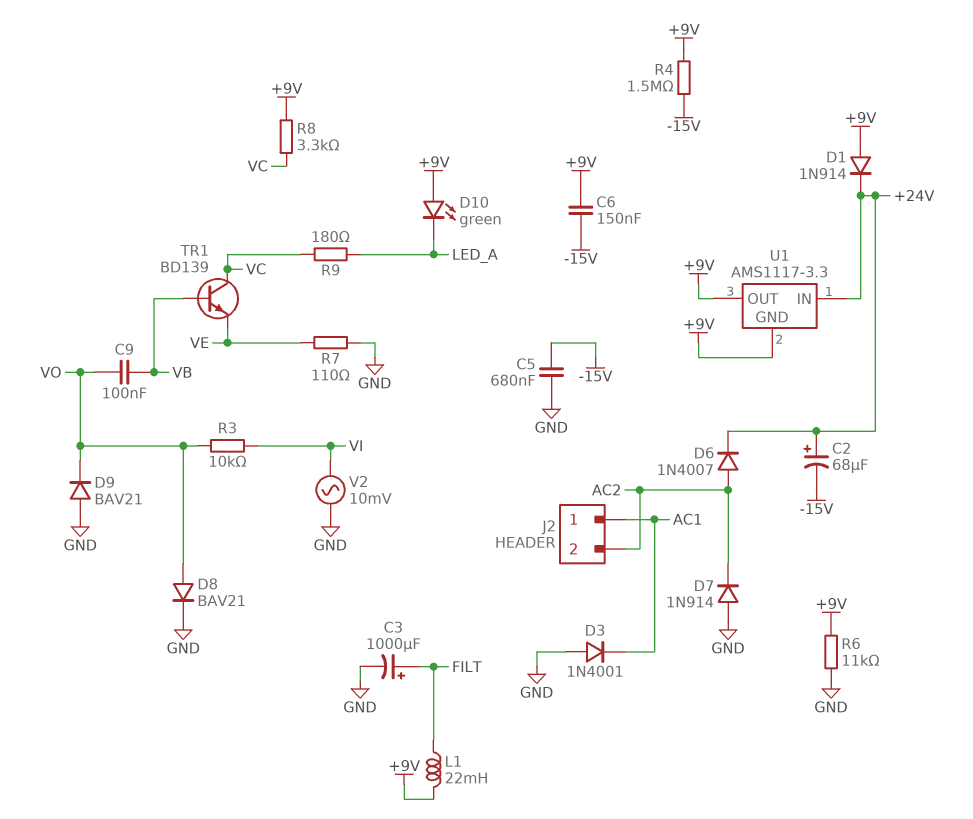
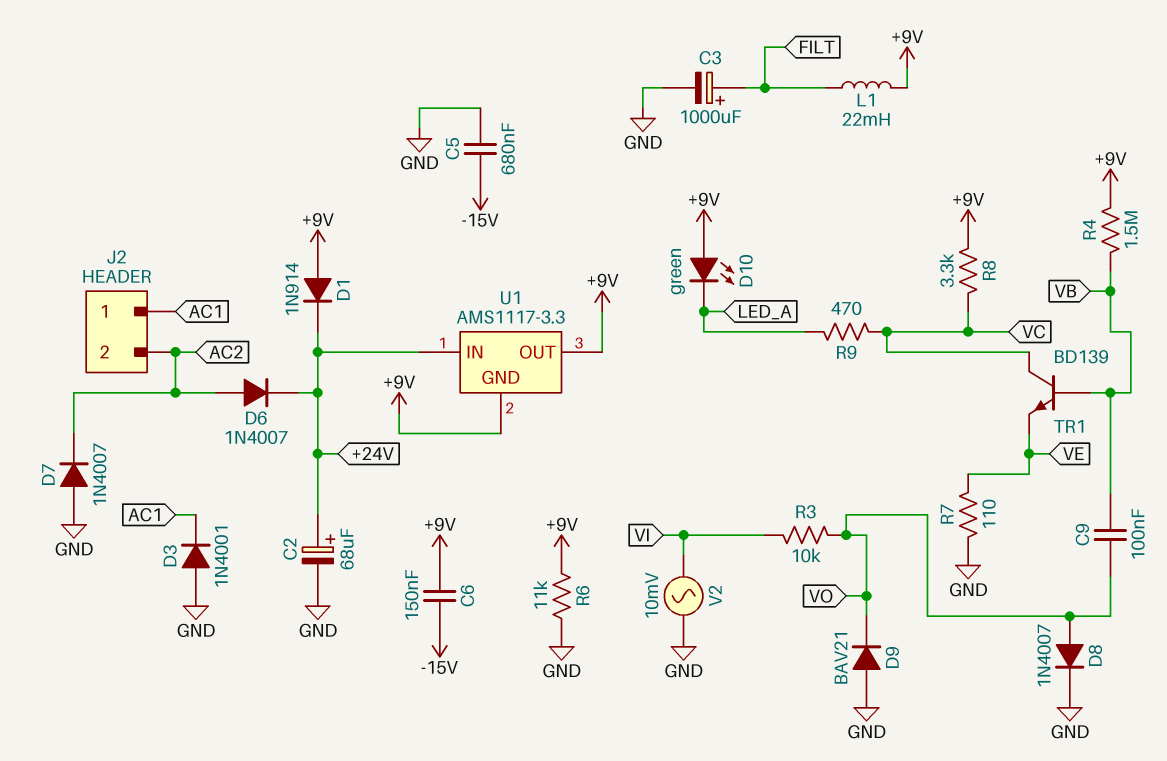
C2: 68uF (plus +24V, minus -15V) -> 68uF (plus +24V, minus GND)
D7: diode 1N914 (A GND, K AC2) -> diode 1N4007 (A GND, K AC2)
D8: diode BAV21 (A VO, K GND) -> diode 1N4007 (A VO, K GND)
R4: 1.5M (+9V, -15V) -> 1.5M (+9V, VB)
R9: 180 (LED_A, VC) -> 470 (LED_A, VC)

